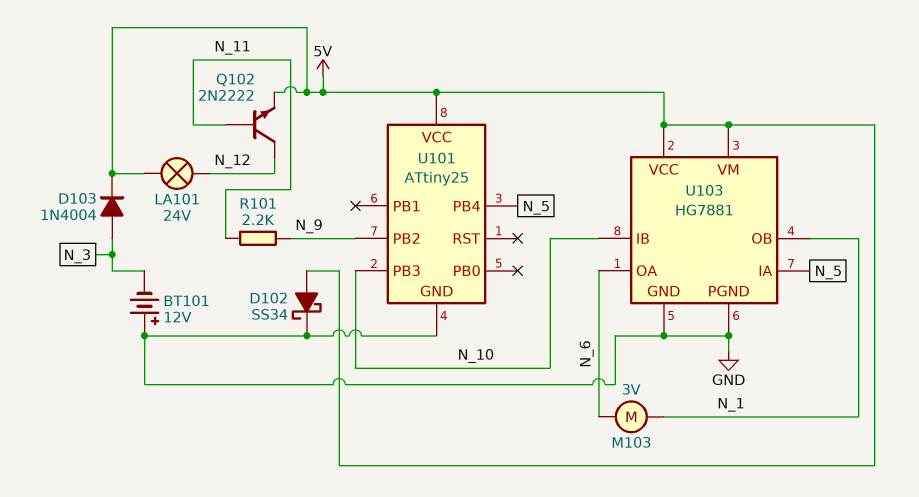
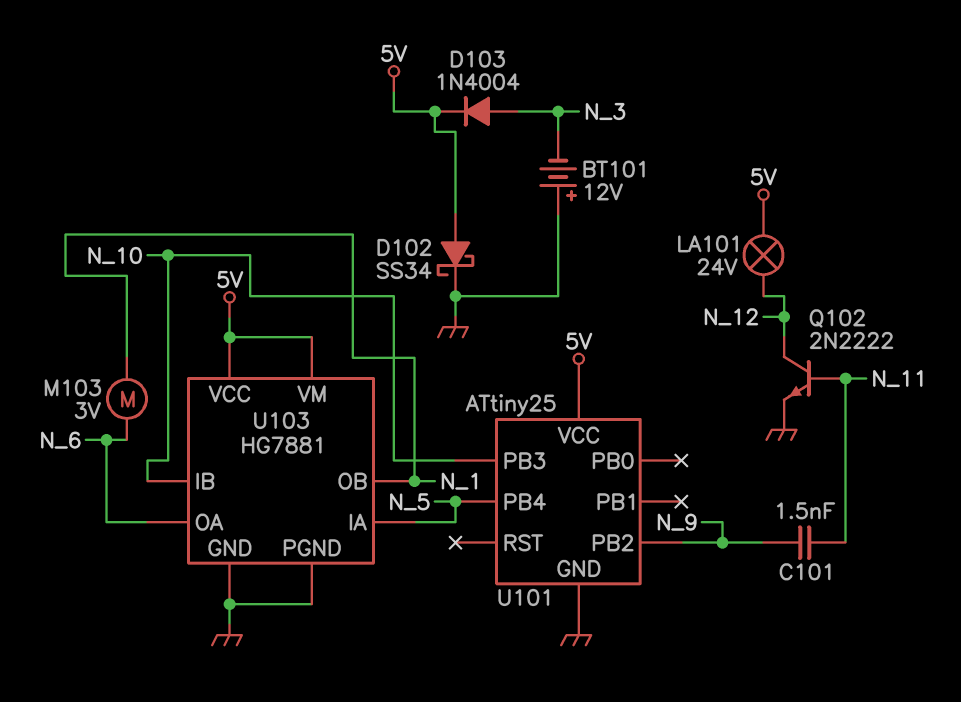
C101: none -> 1.5nF (N_9, N_11)
Q102: NPN 2N2222 (B N_11, C N_12, E 5V) -> NPN 2N2222 (B N_11, C N_12, E GND)
R101: 2.2k (N_9, N_11) -> none

